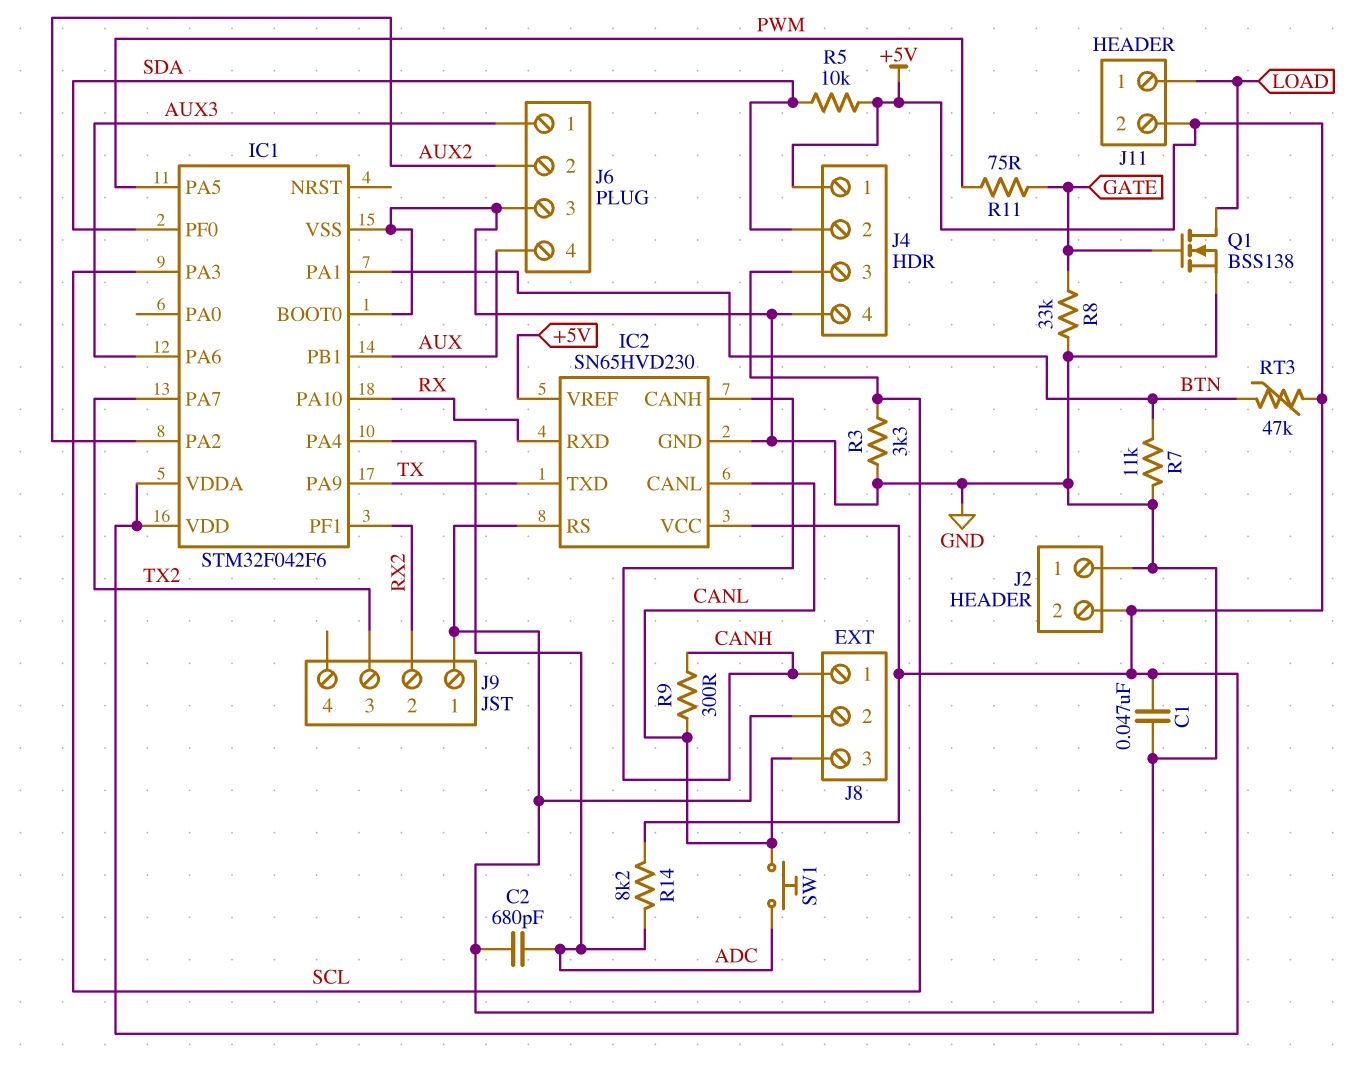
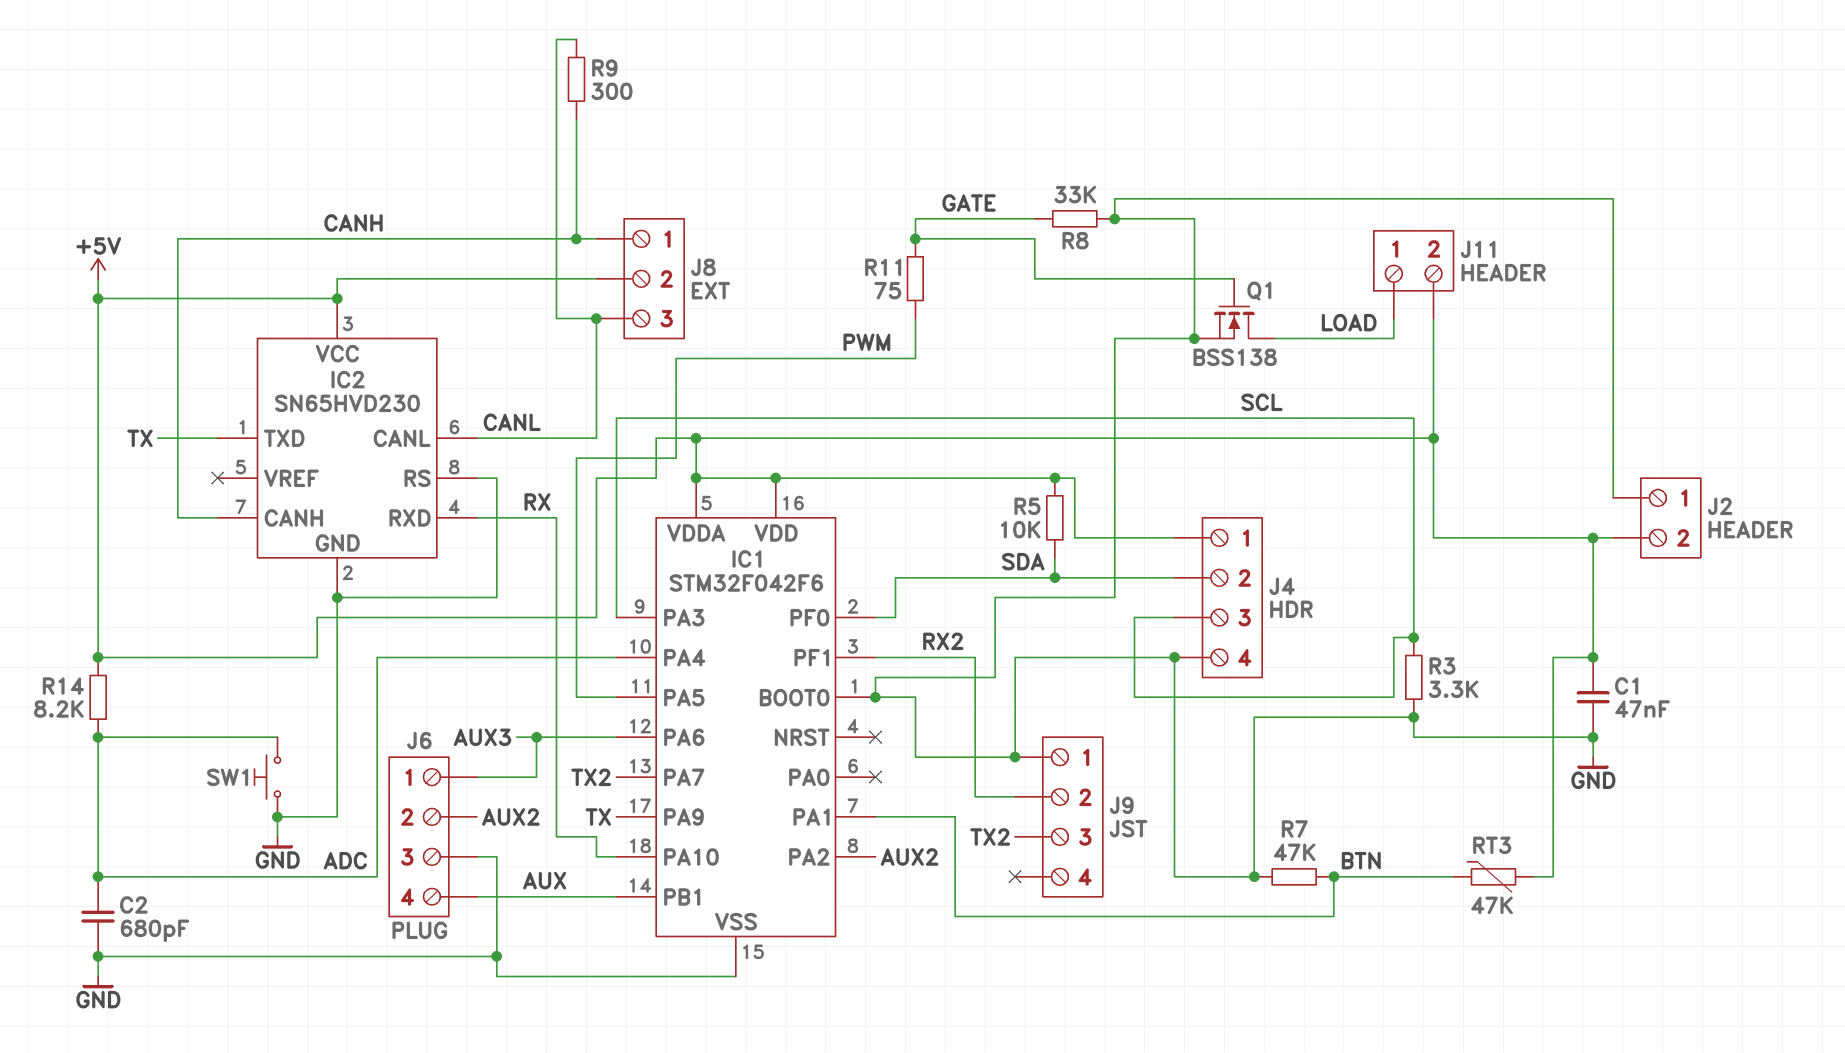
IC2 pin VREF: +5V -> none
J8 pin 2: GND -> +5V
R7: 11k (BTN, GND) -> 47k (BTN, GND)
SW1: button (ADC, CANL) -> button (ADC, GND)

